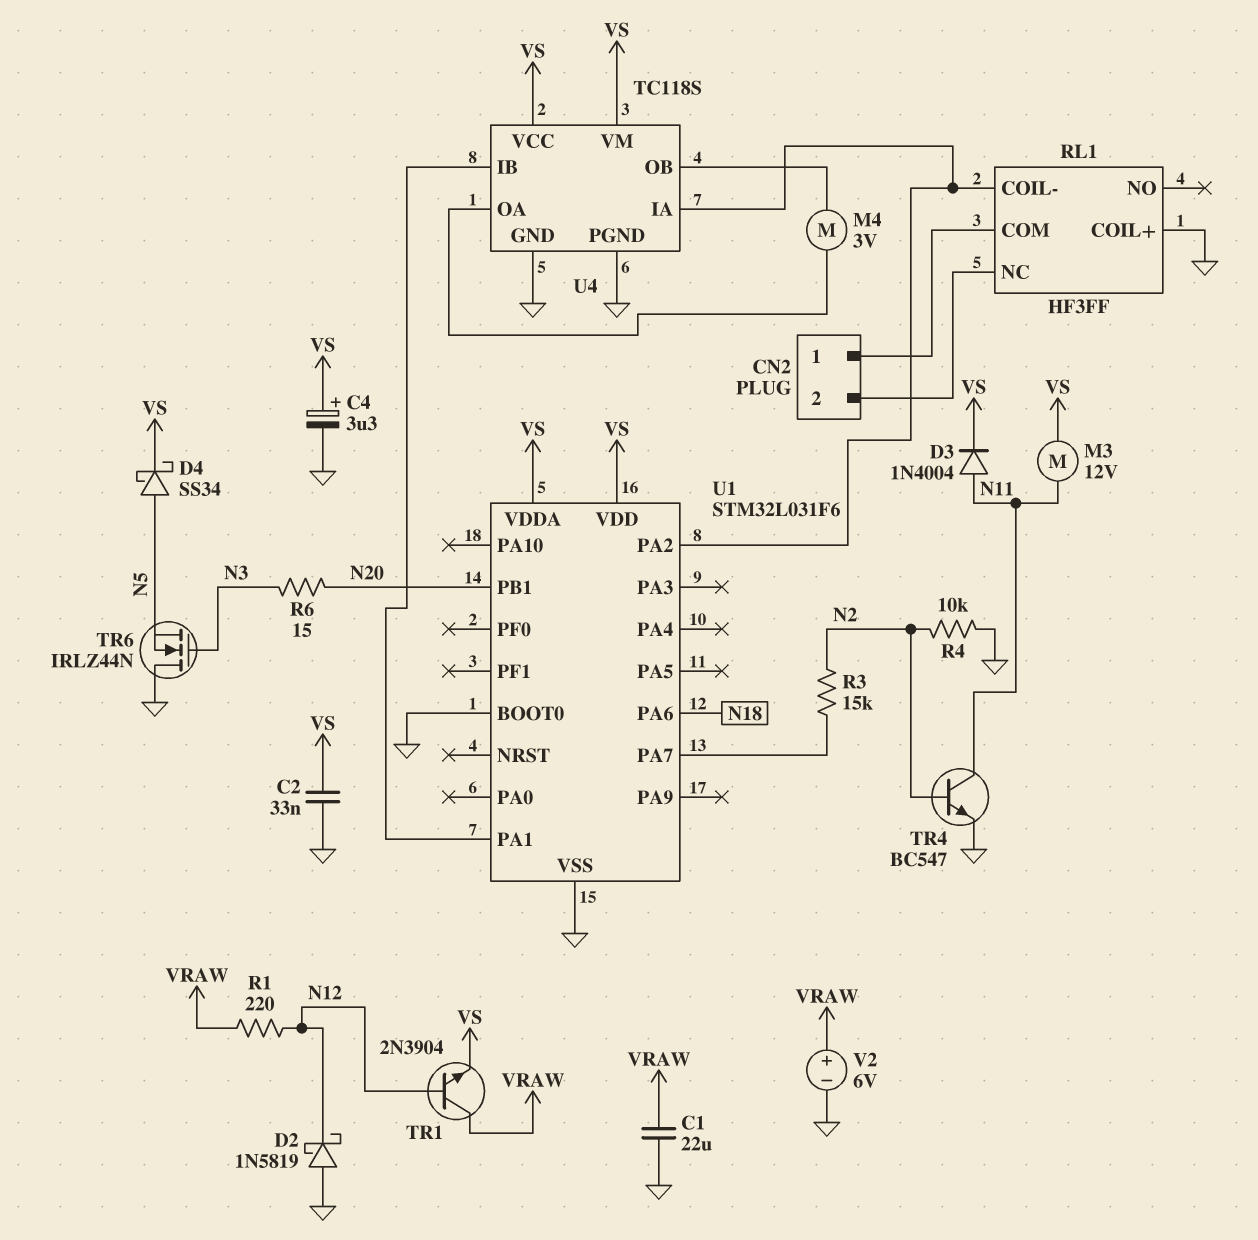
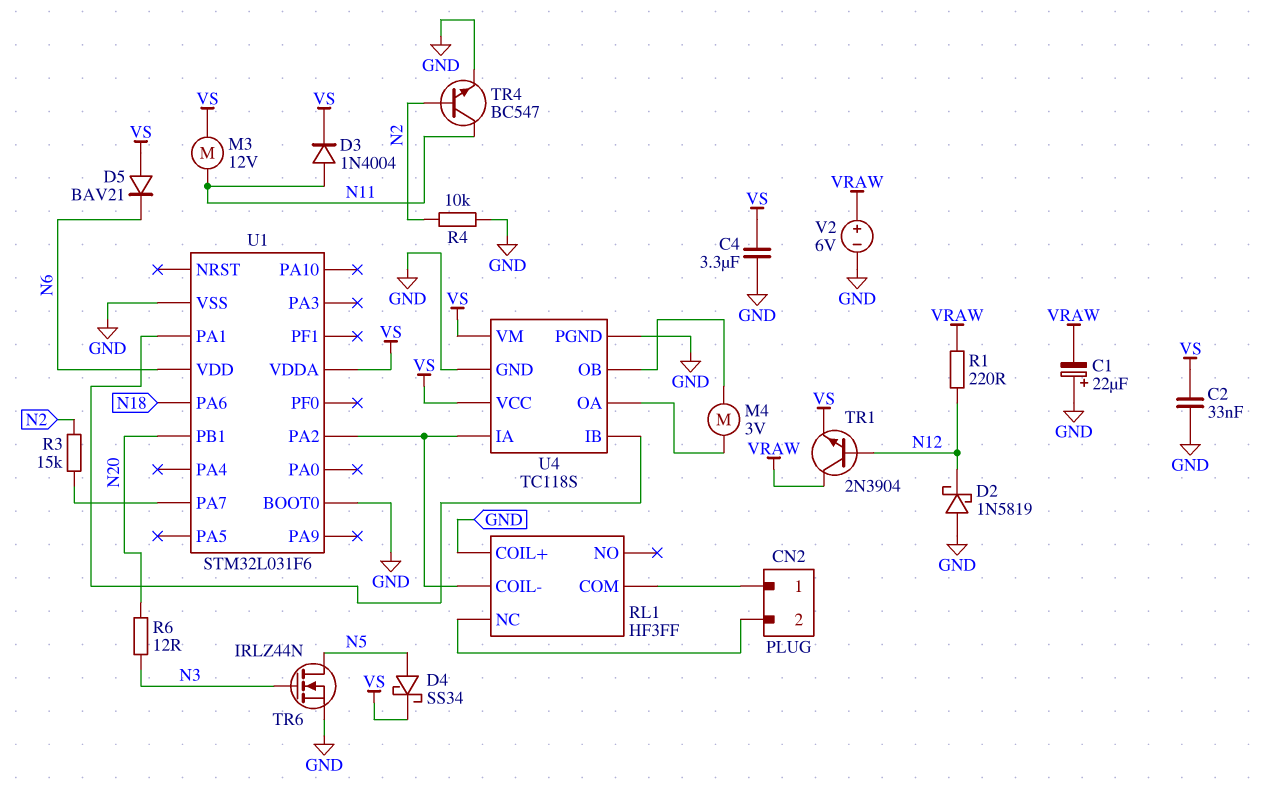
C1: 22uF (GND, VRAW) -> 22uF (plus GND, minus VRAW)
C4: 3.3uF (plus VS, minus GND) -> 3.3uF (GND, VS)
D5: none -> diode BAV21 (A VS, K N6)
R6: 15 (N3, N20) -> 12 (N3, N20)
TR6: NMOS IRLZ44N (G N3, D GND, S N5) -> NMOS IRLZ44N (G N3, D N5, S GND)
U1 pin VDD: VS -> N6

